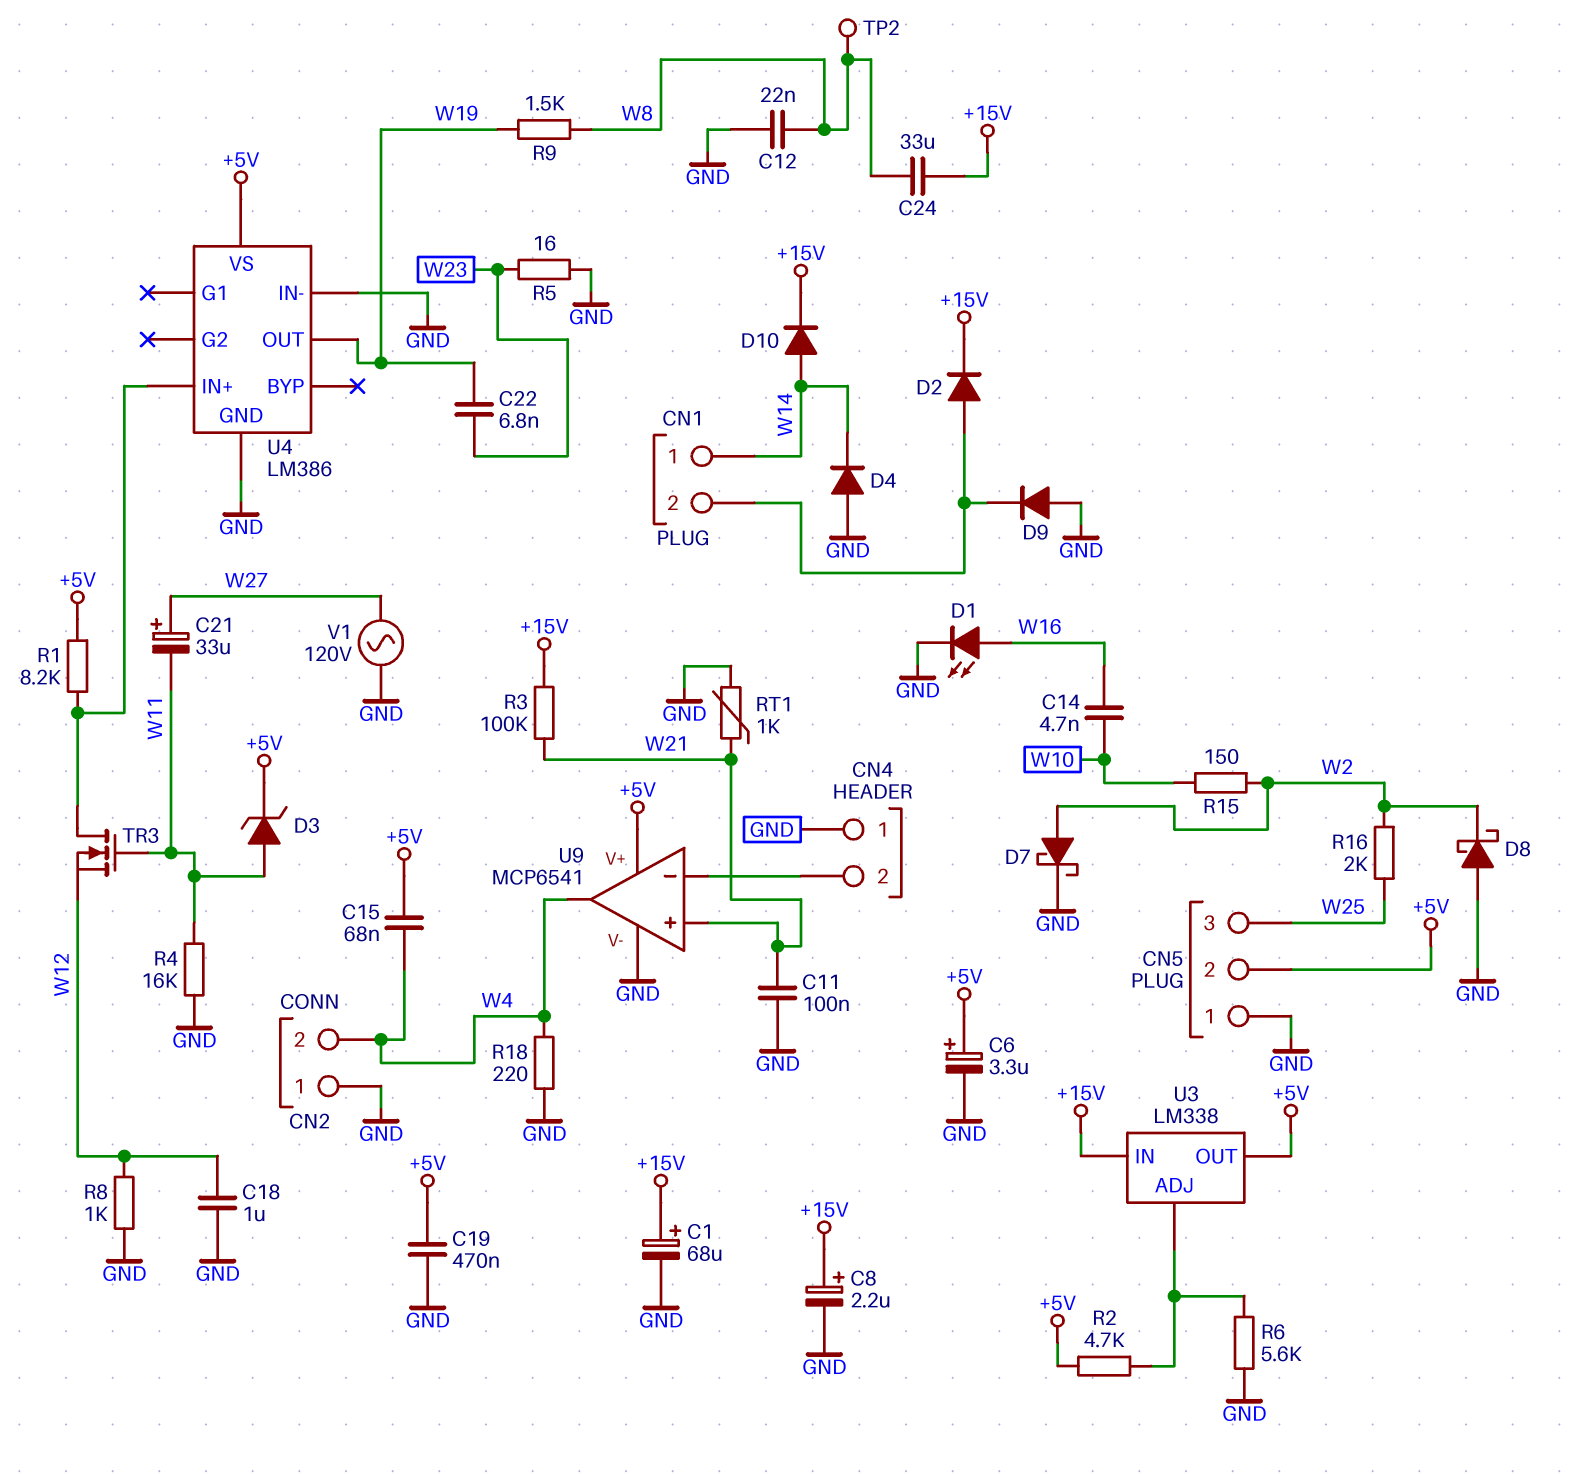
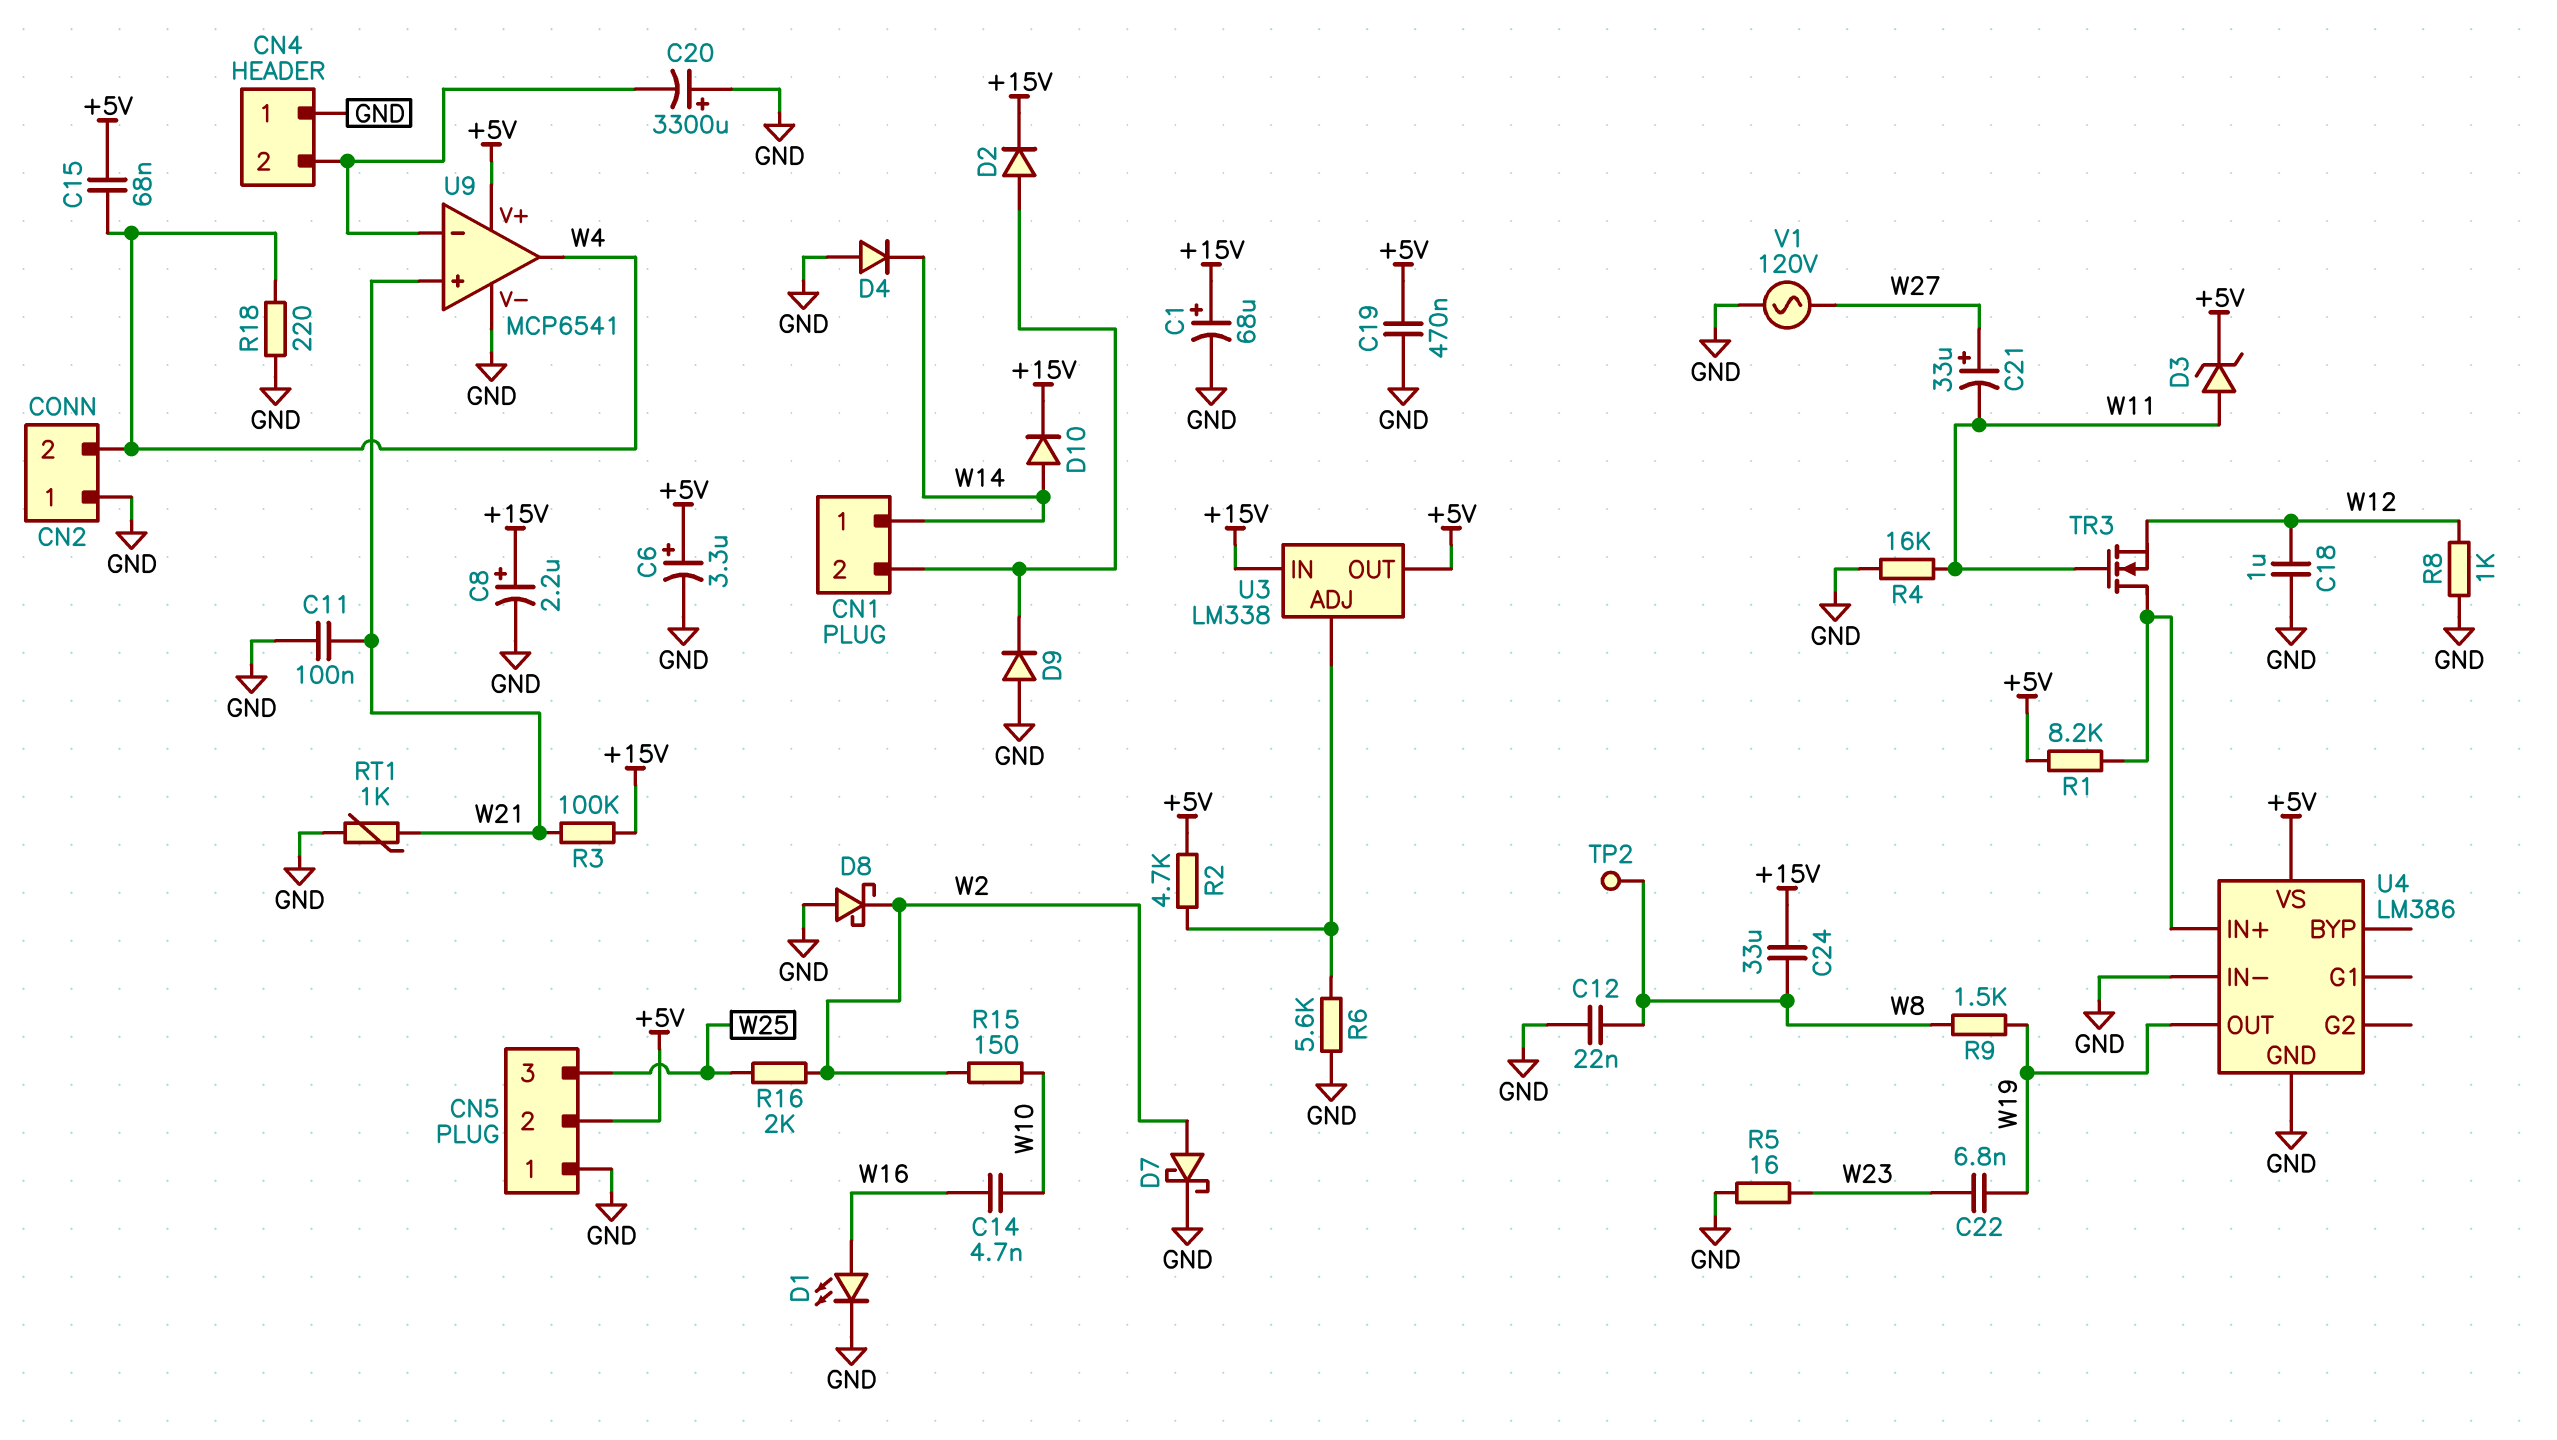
C20: none -> 3300uF (plus GND, minus CN4/2)

